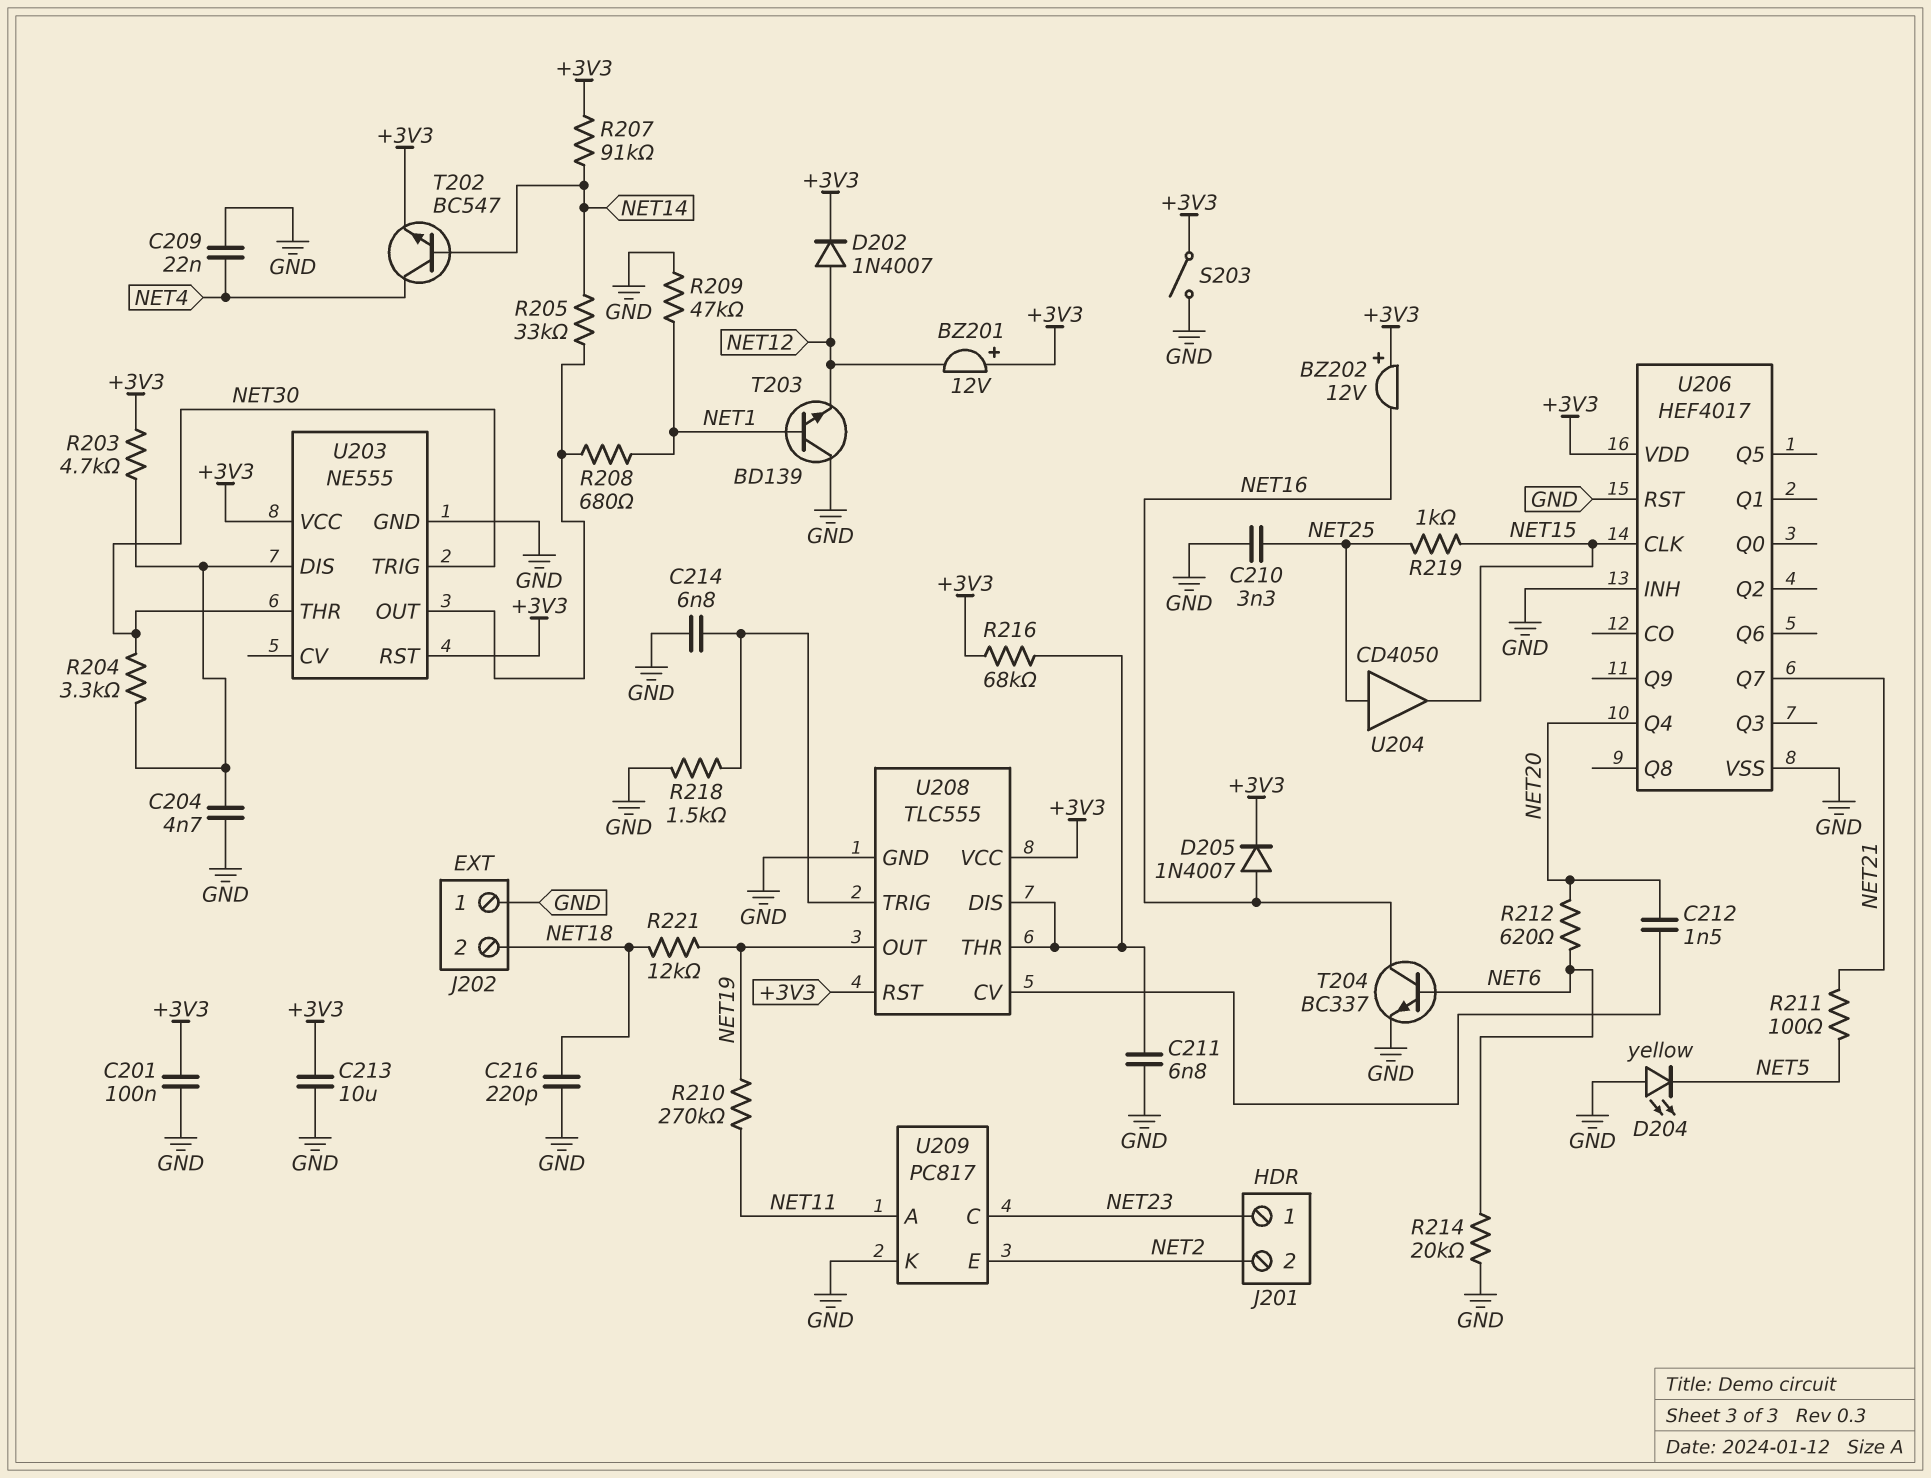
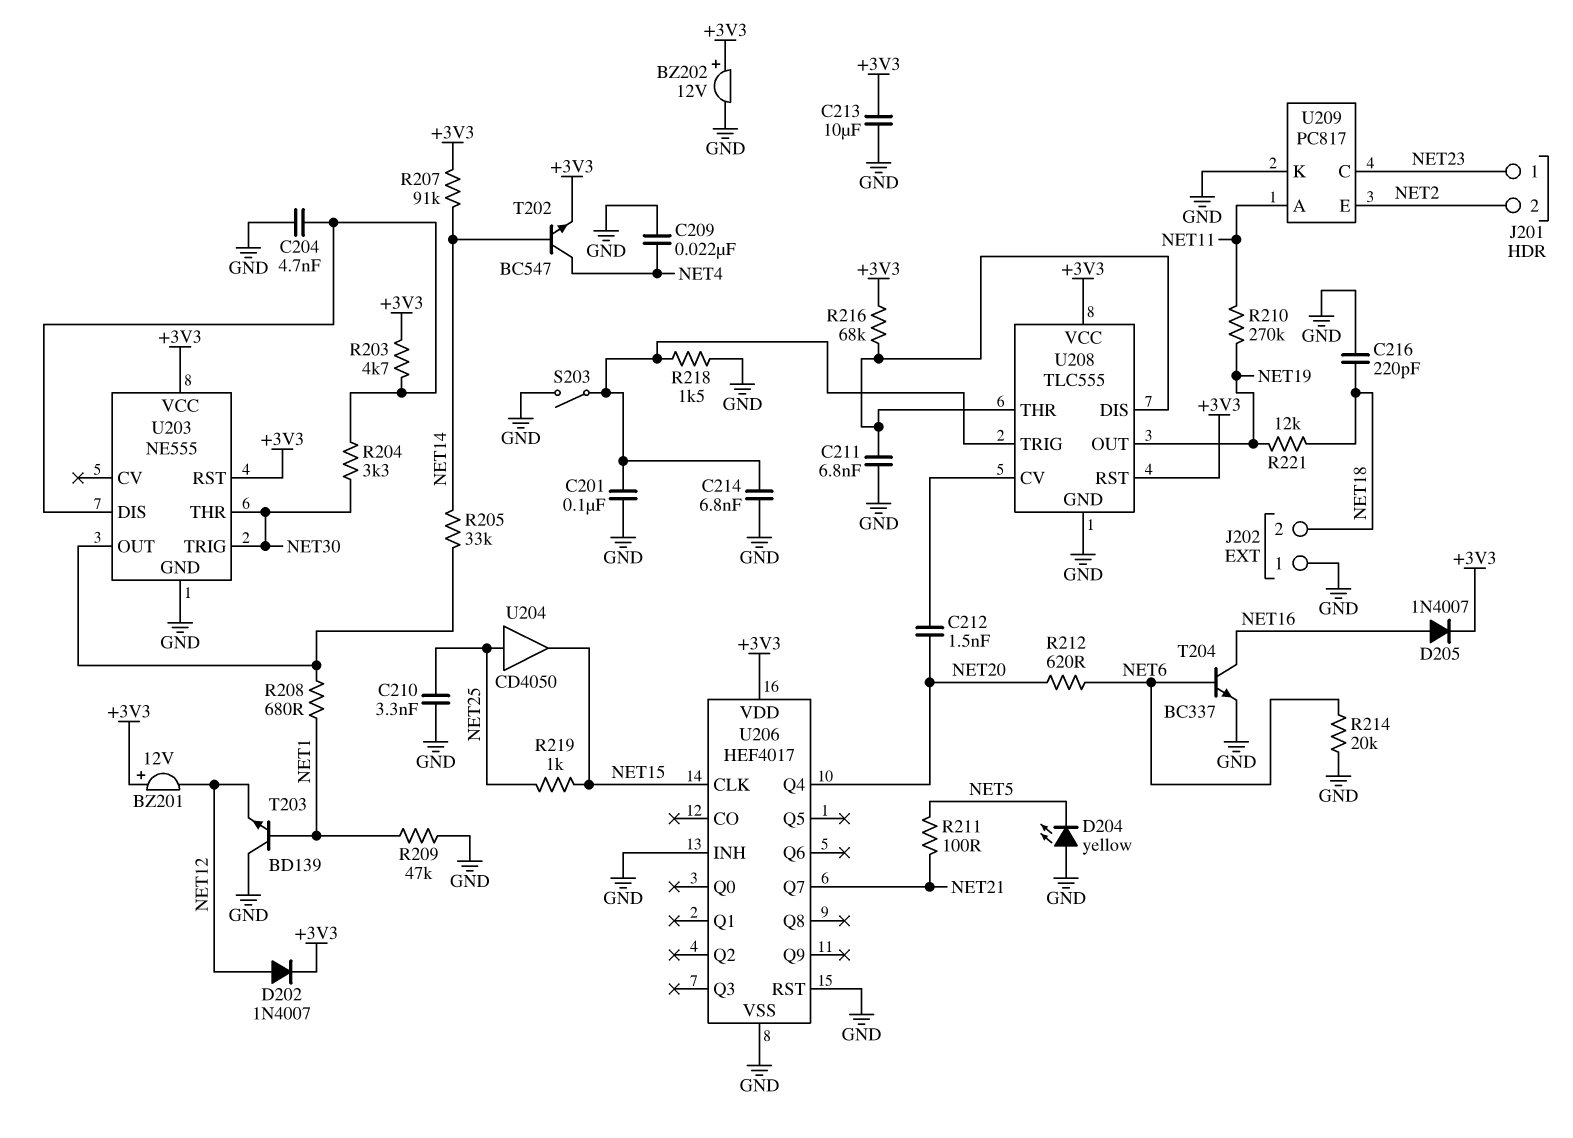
BZ202: buzzer 12V (plus +3V3, minus NET16) -> buzzer 12V (plus +3V3, minus GND)
C201: 100nF (+3V3, GND) -> 100nF (GND, U208/TRIG)
S203: switch (+3V3, GND) -> switch (GND, U208/TRIG)

